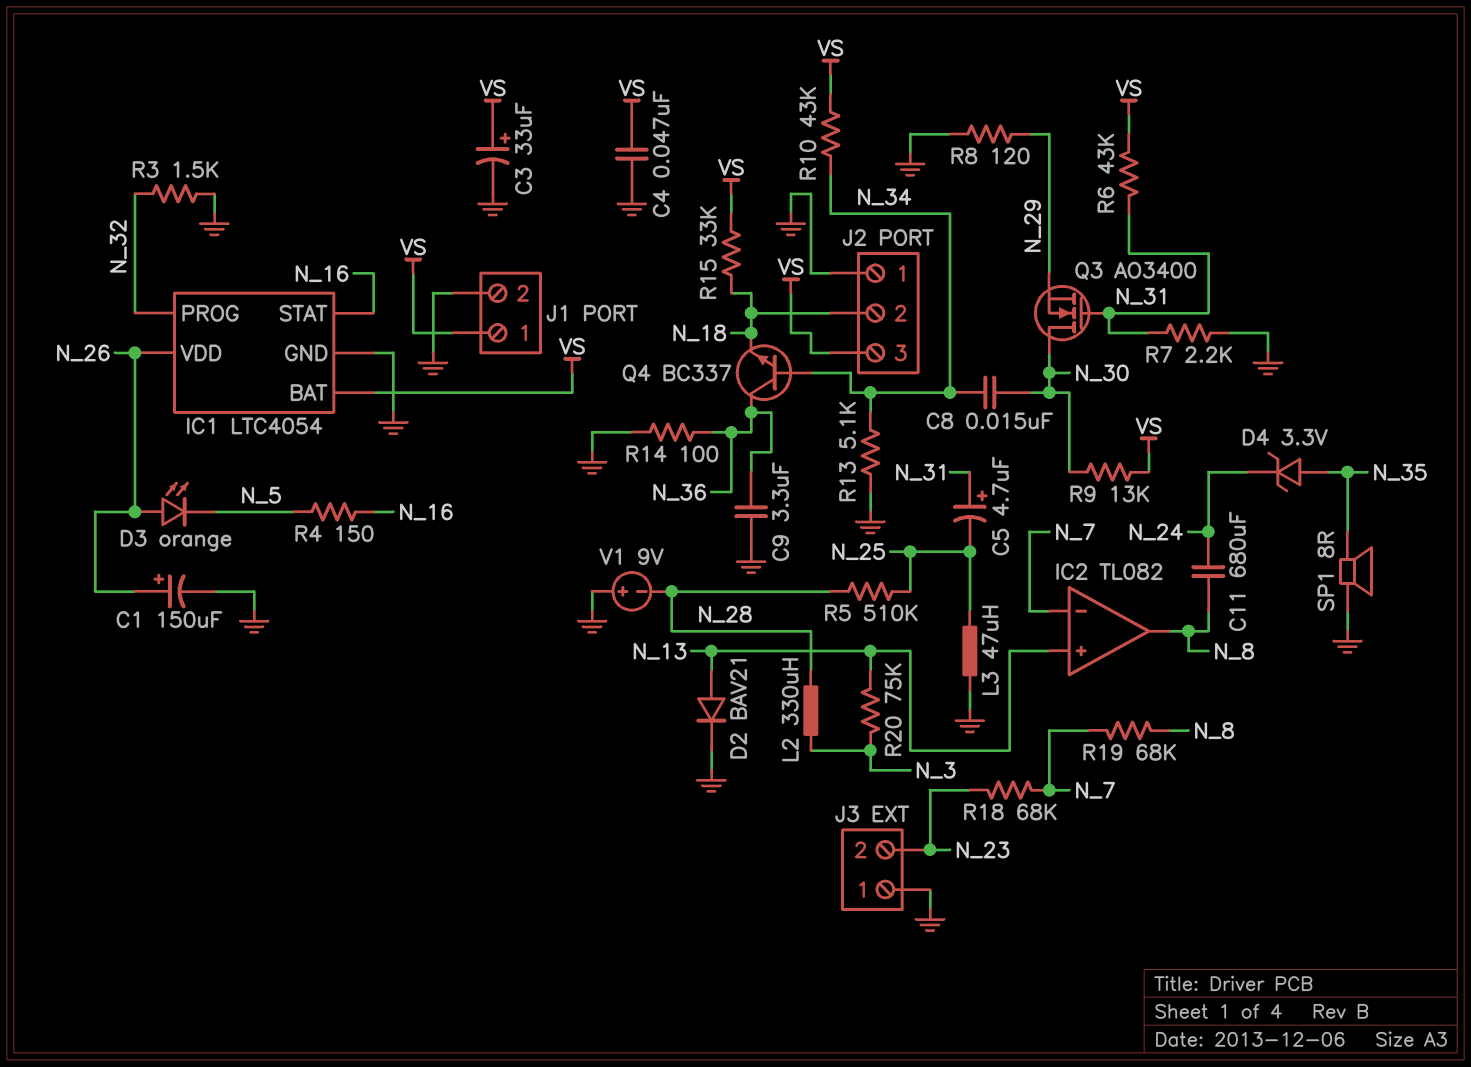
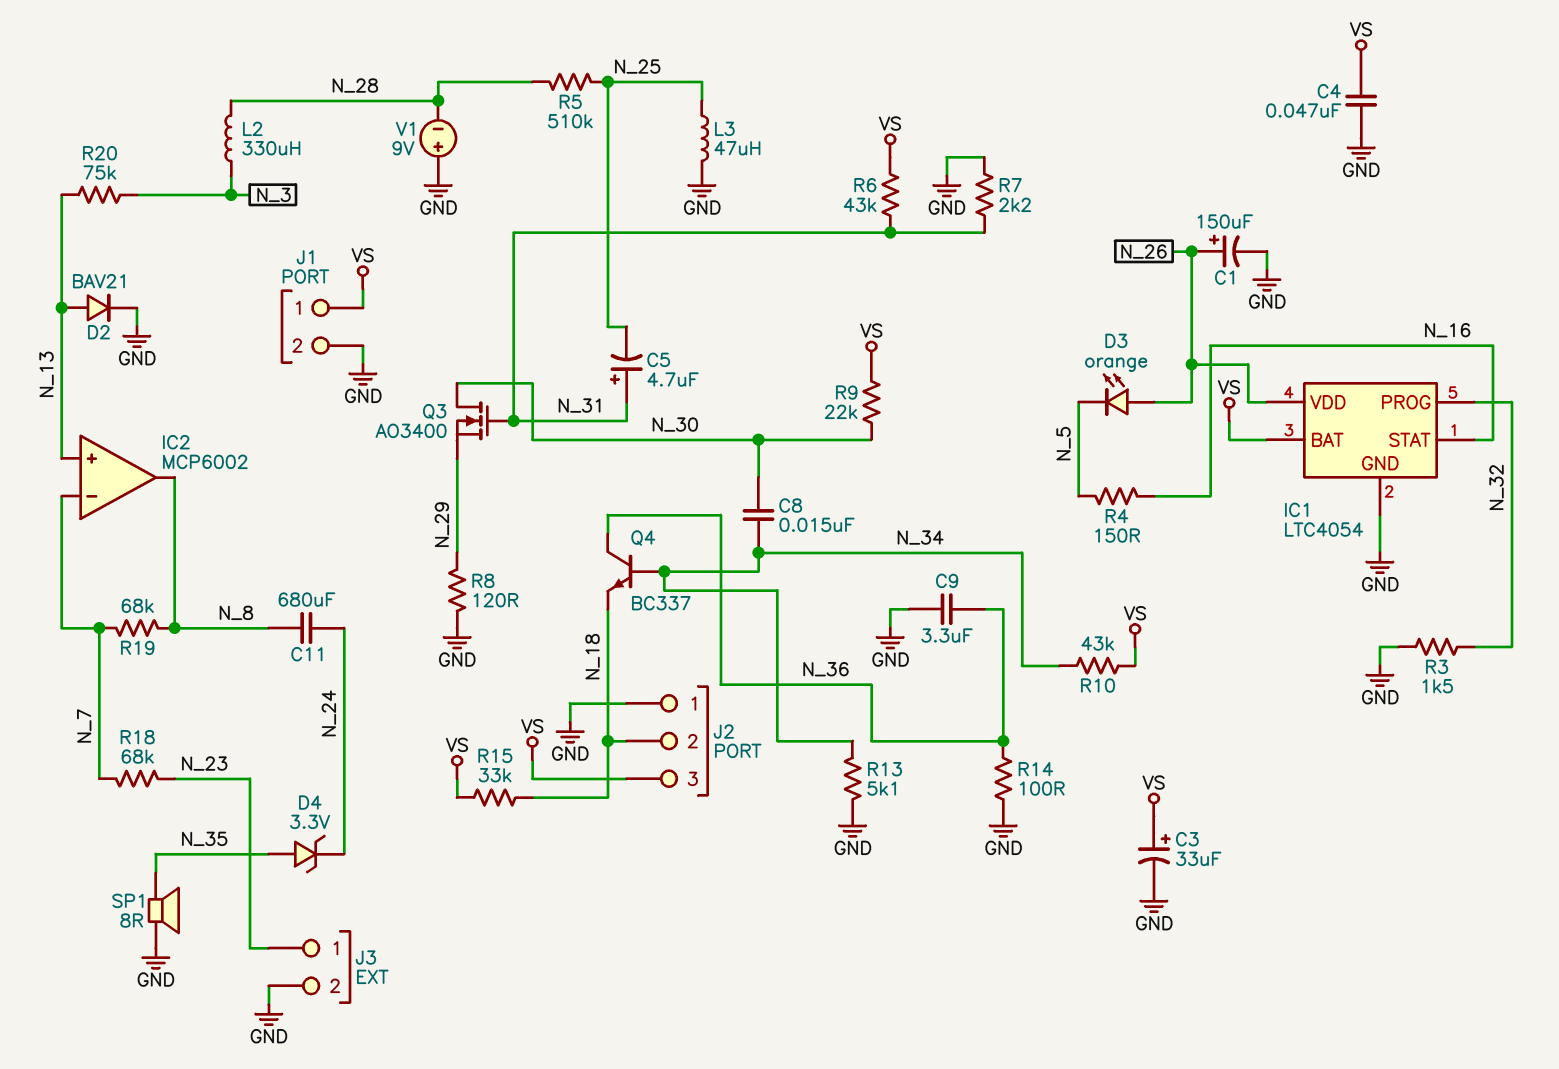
IC2: TL082 -> MCP6002
J3 pin 1: GND -> N_23
J3 pin 2: N_23 -> GND
R9: 13k (N_30, VS) -> 22k (N_30, VS)

